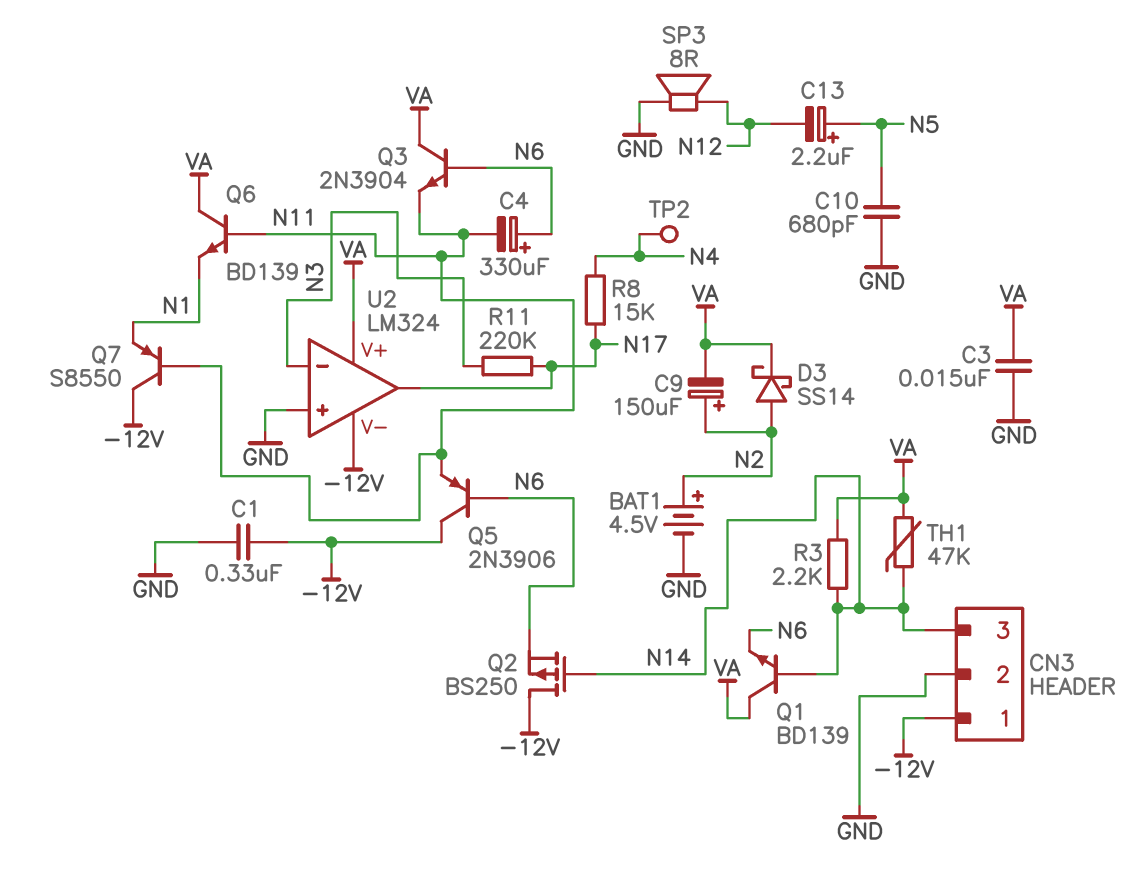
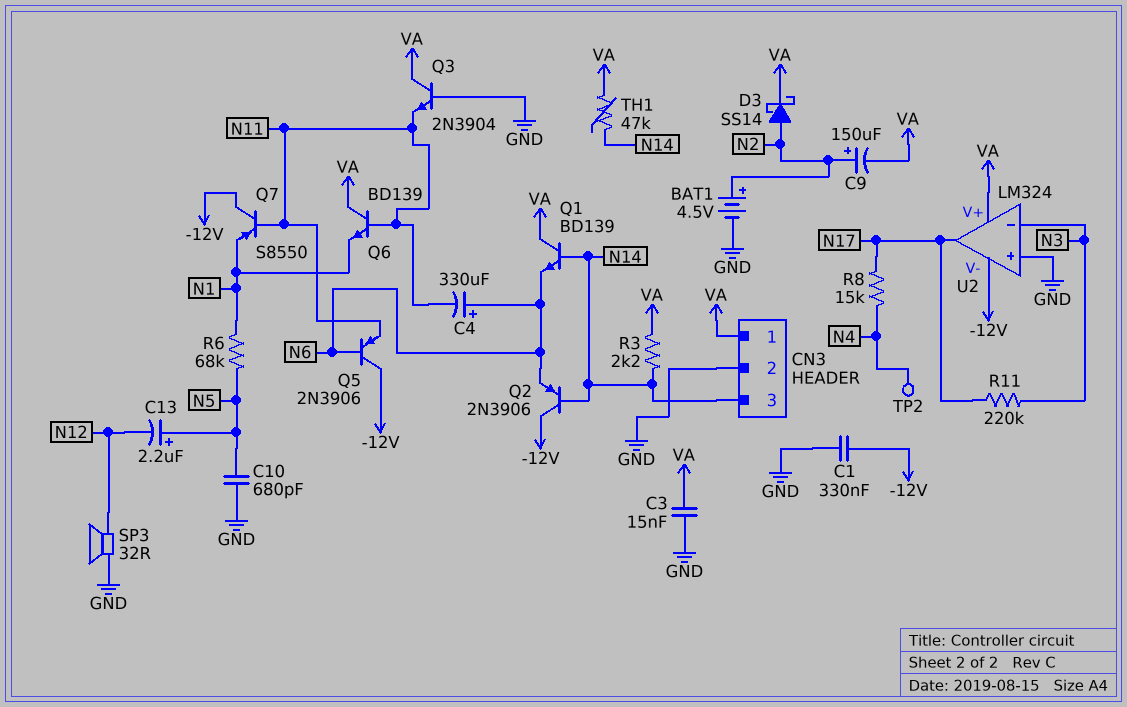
CN3 pin 1: -12V -> VA
Q2: PMOS BS250 (G N14, D -12V, S N6) -> PNP 2N3906 (B N14, C -12V, E N6)
Q3: NPN 2N3904 (B N6, C VA, E N11) -> NPN 2N3904 (B GND, C VA, E N11)
R6: none -> 68k (N1, N5)
SP3: speaker 8R (GND, N12) -> speaker 32R (GND, N12)

